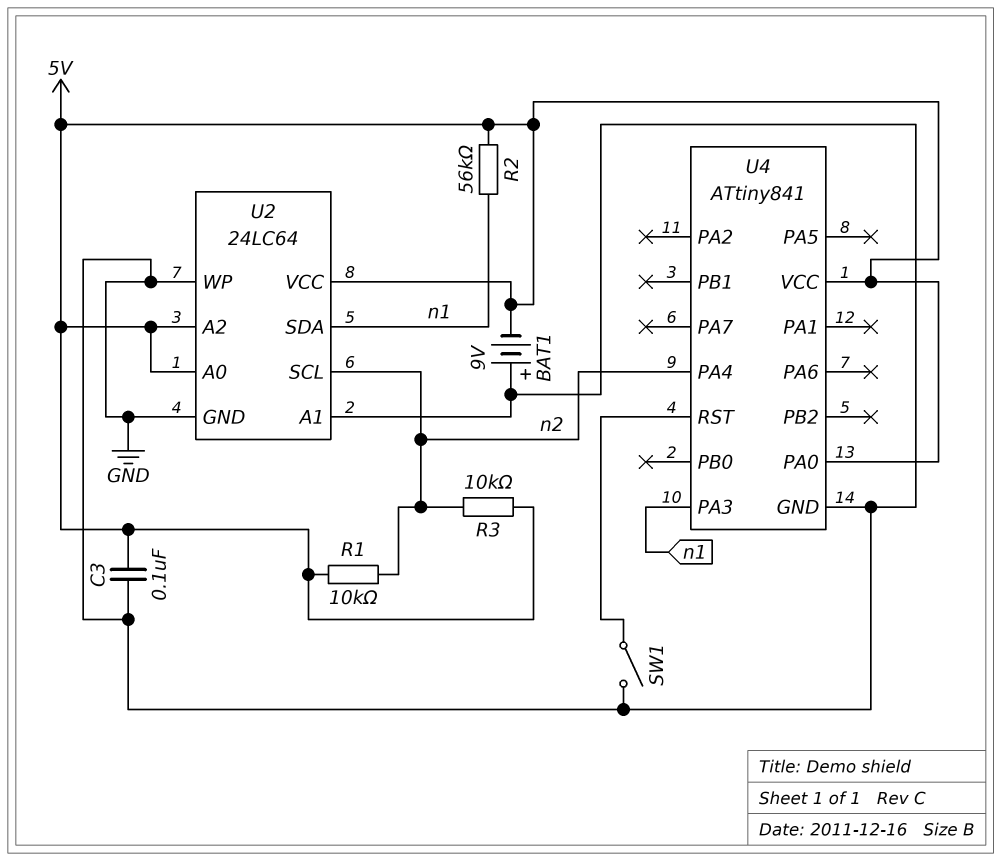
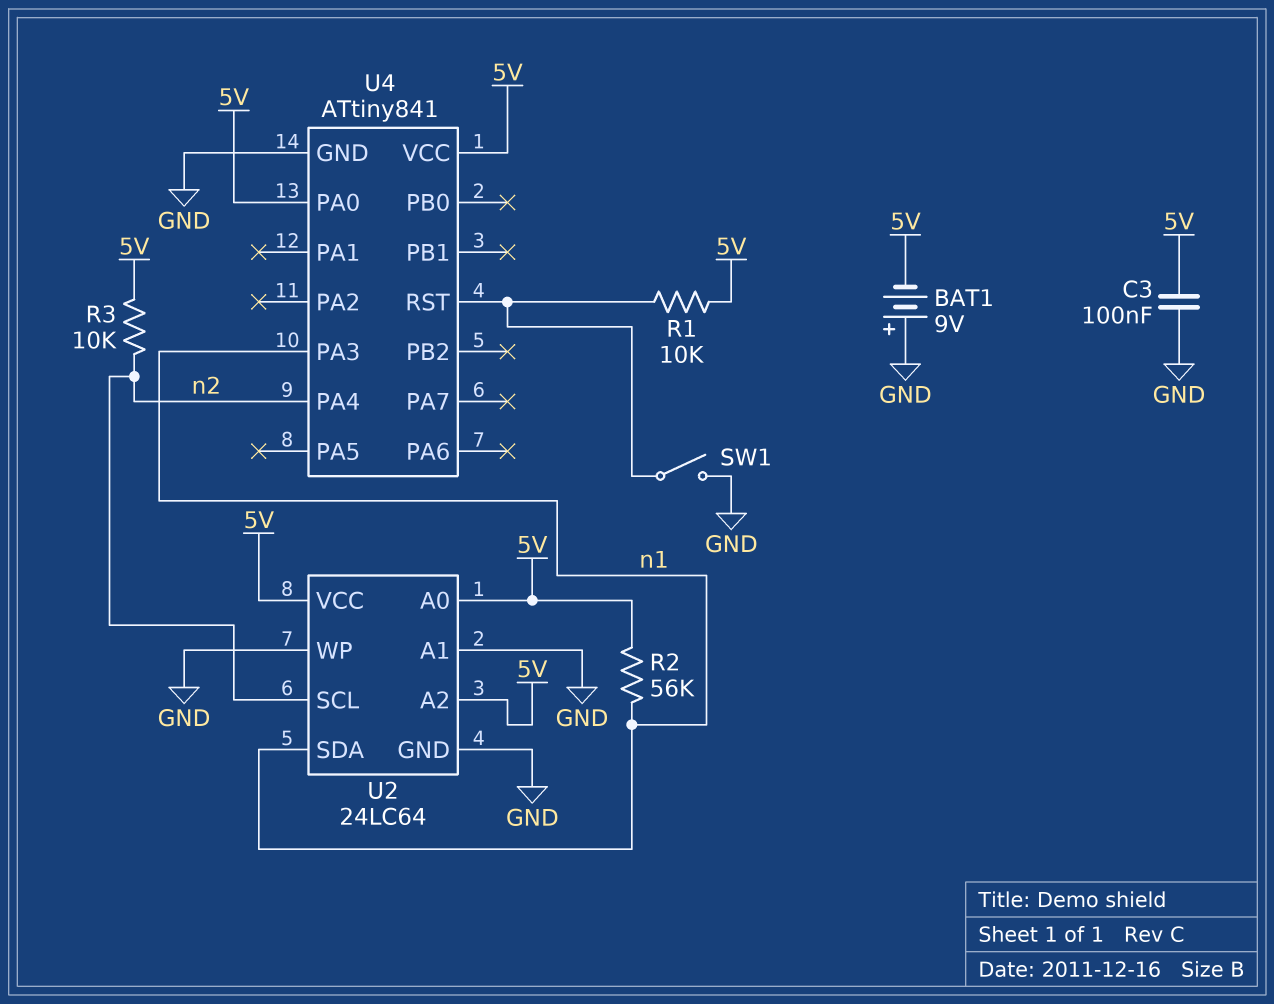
R1: 10k (5V, n2) -> 10k (5V, U4/RST)

